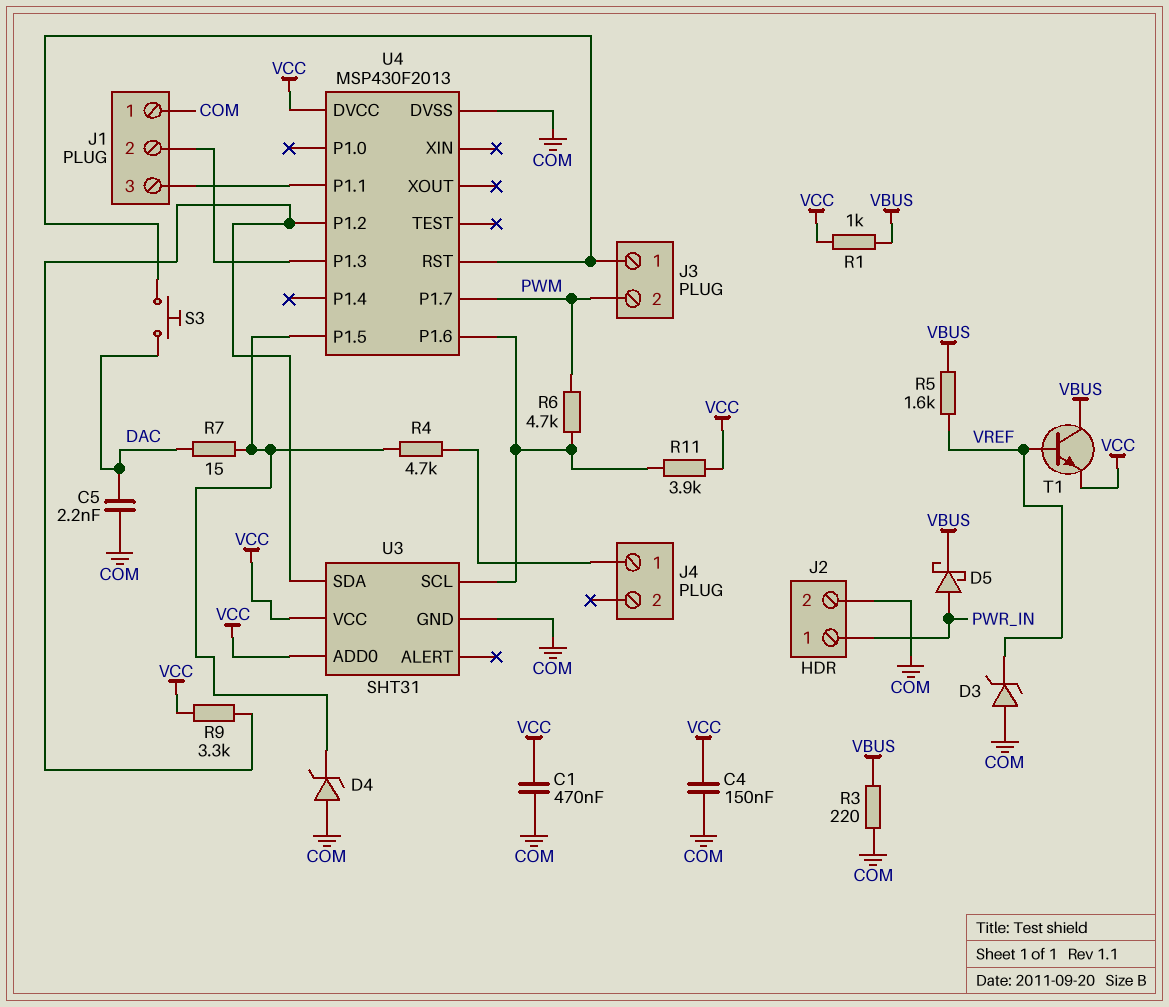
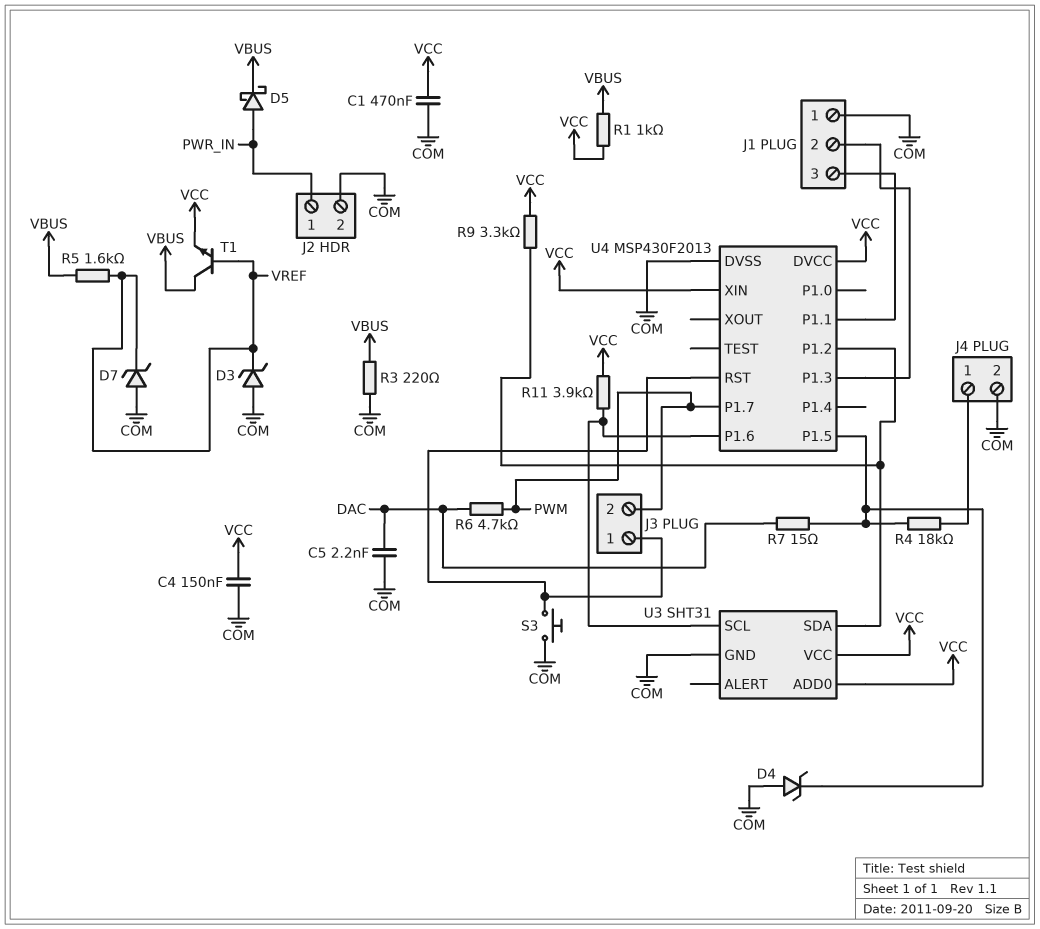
D7: none -> zener (A COM, K VREF)
J4 pin 2: none -> COM
R4: 4.7k (J4/1, U4/P1.5) -> 18k (J4/1, U4/P1.5)
R6: 4.7k (PWM, U3/SCL) -> 4.7k (DAC, PWM)
S3: button (DAC, J3/1) -> button (COM, J3/1)
U4 pin XIN: none -> VCC

